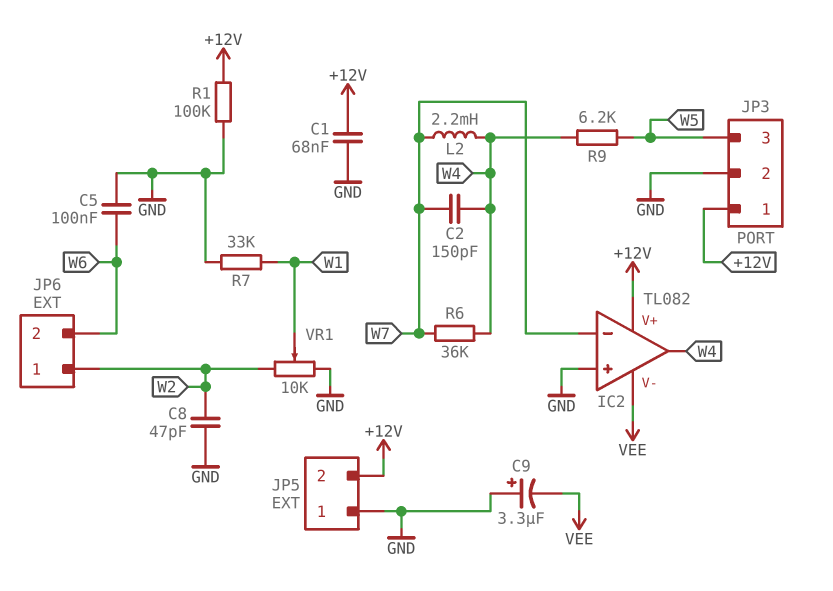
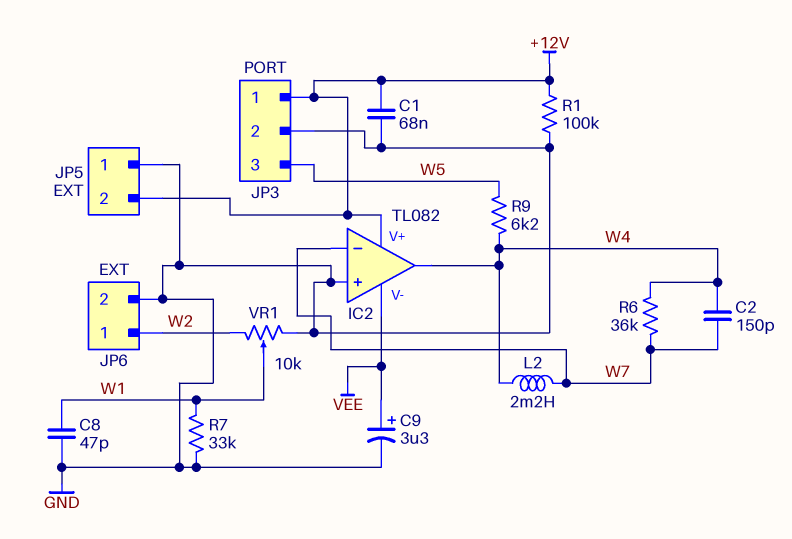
C5: 100nF (GND, W6) -> none
C8: 47pF (GND, W2) -> 47pF (GND, W1)
C9: 3.3uF (plus GND, minus VEE) -> 3.3uF (plus VEE, minus GND)
JP6 pin 2: W6 -> GND

